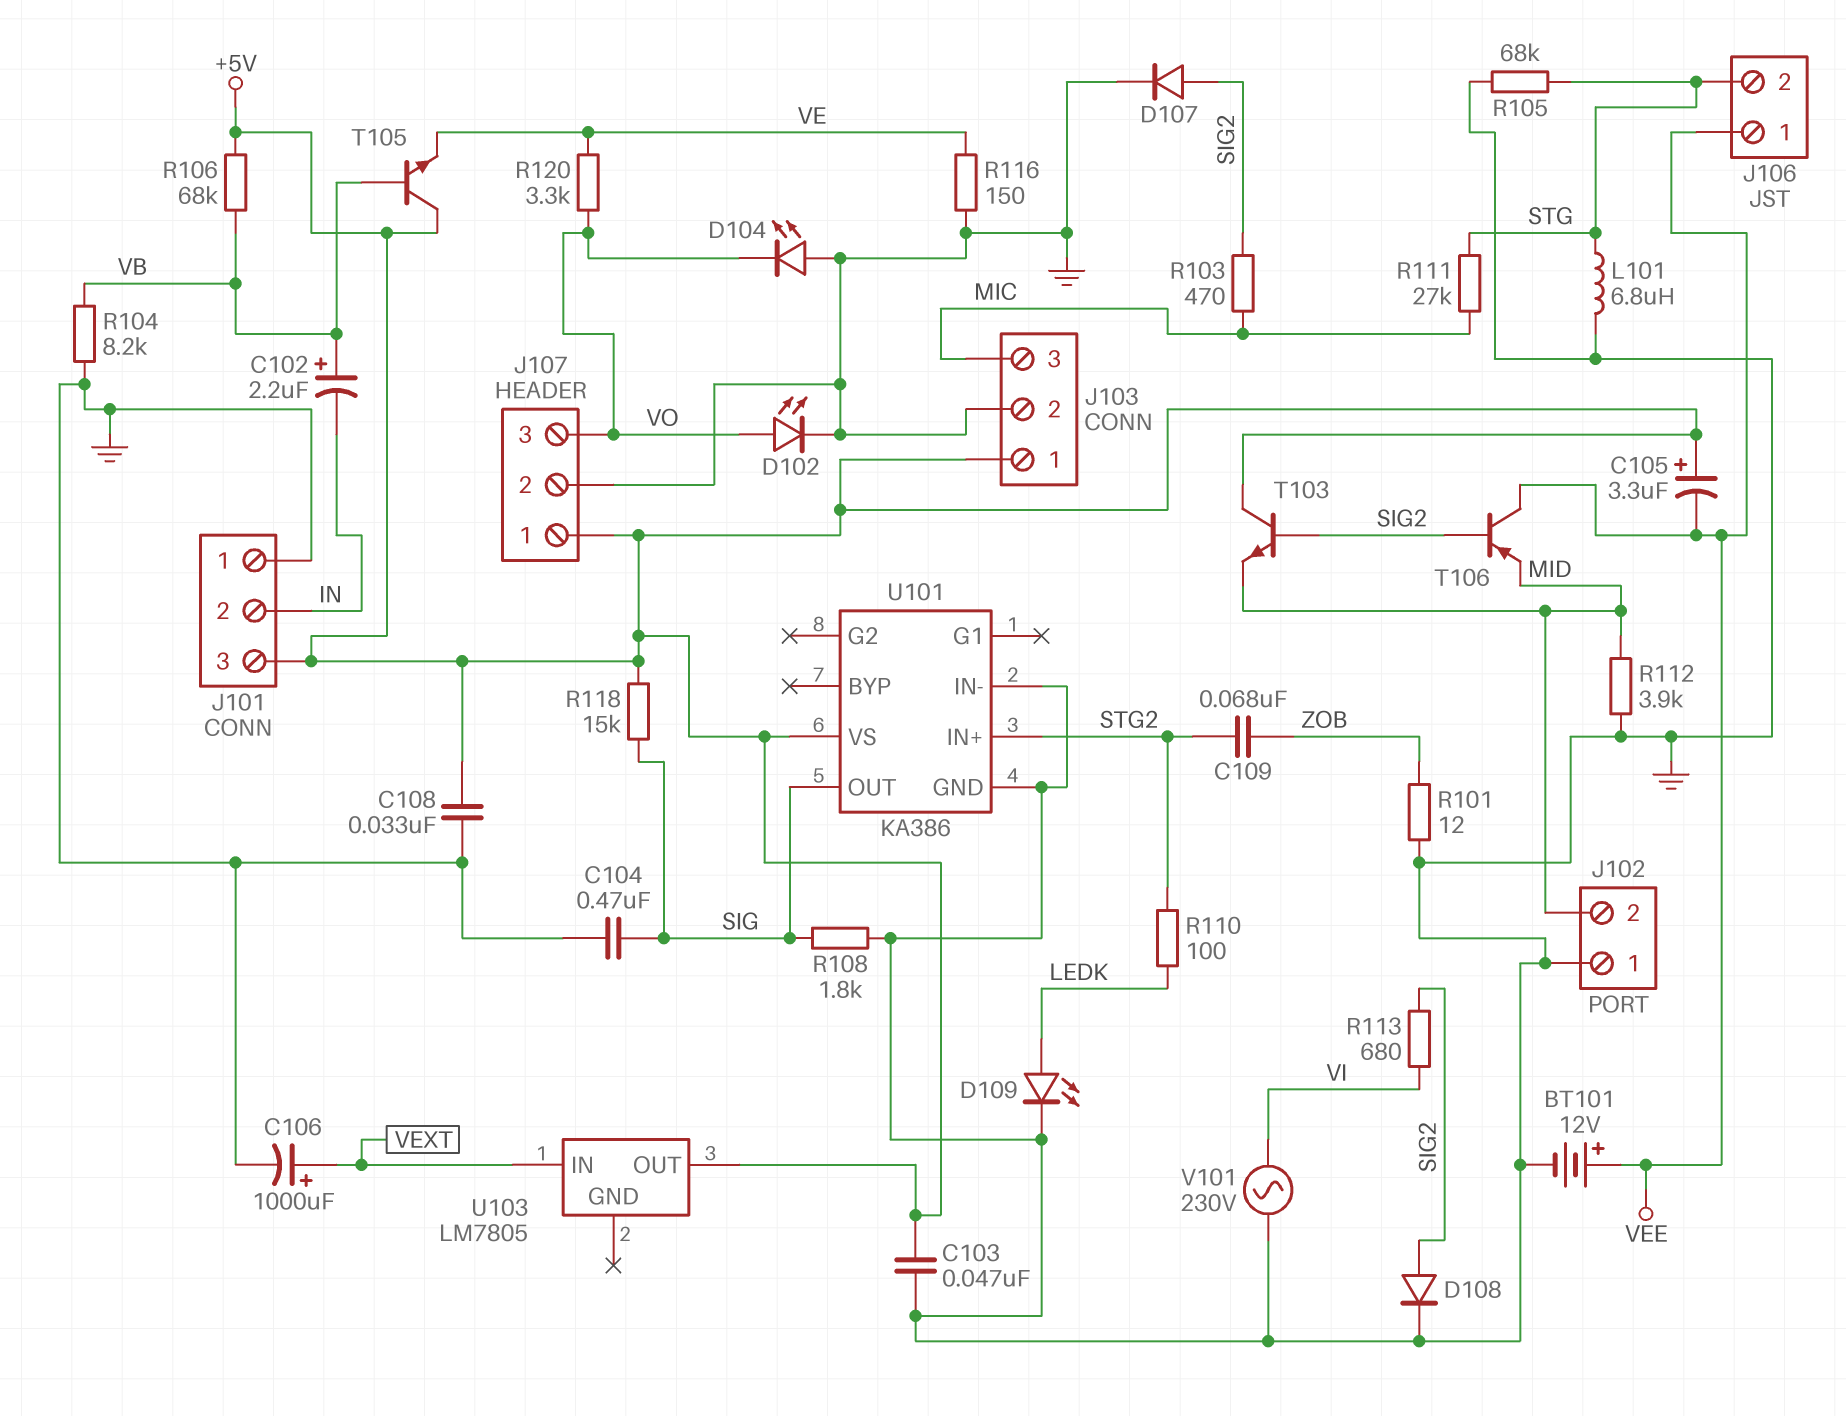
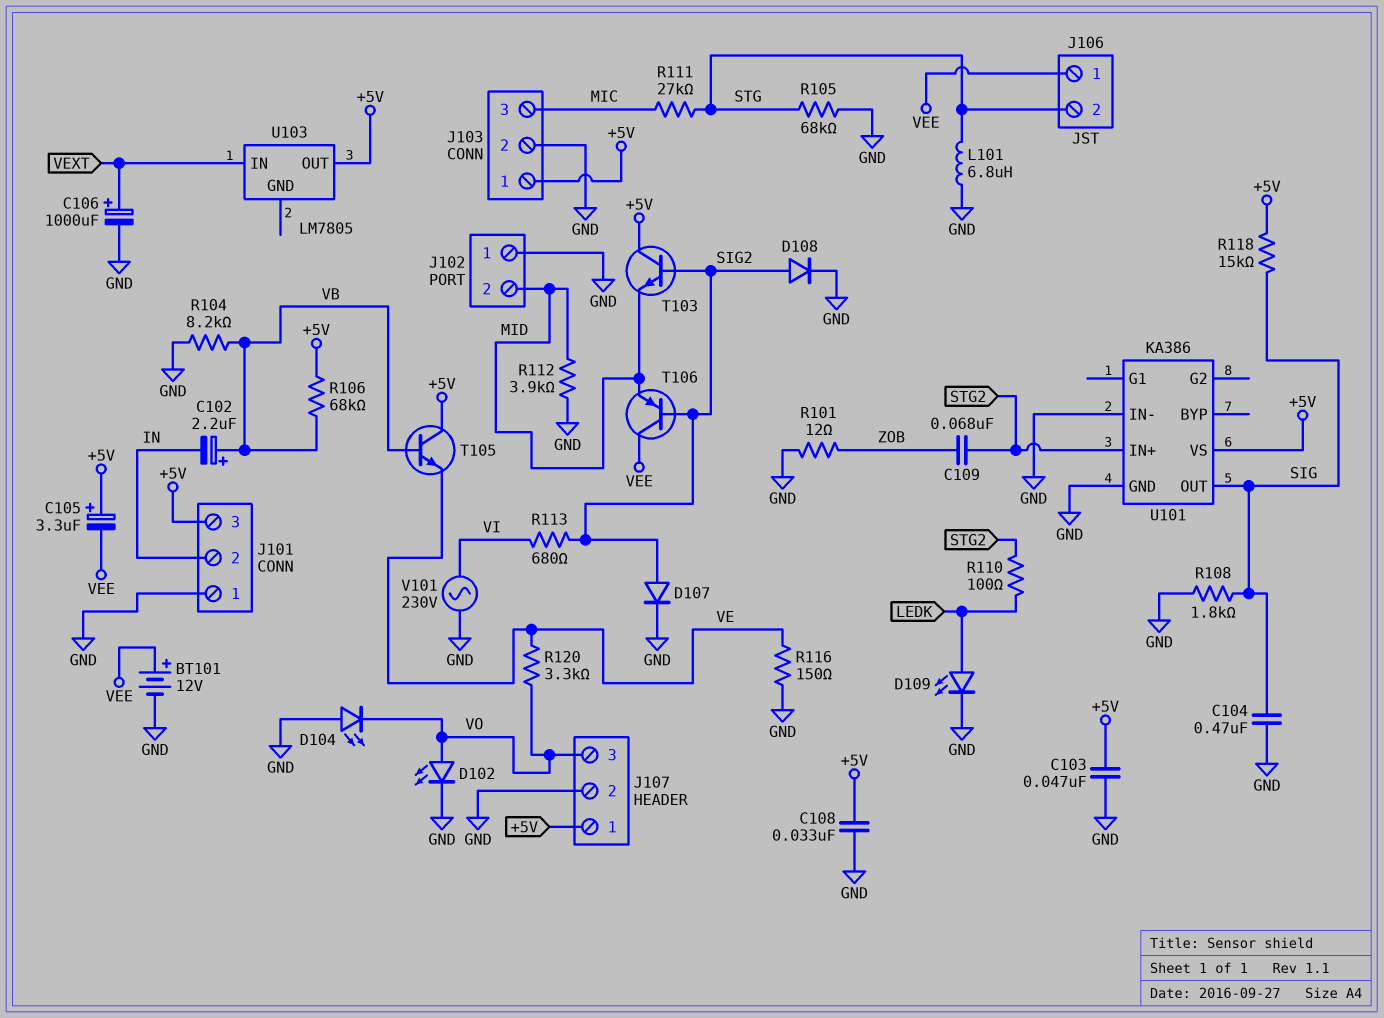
R103: 470 (MIC, SIG2) -> none

